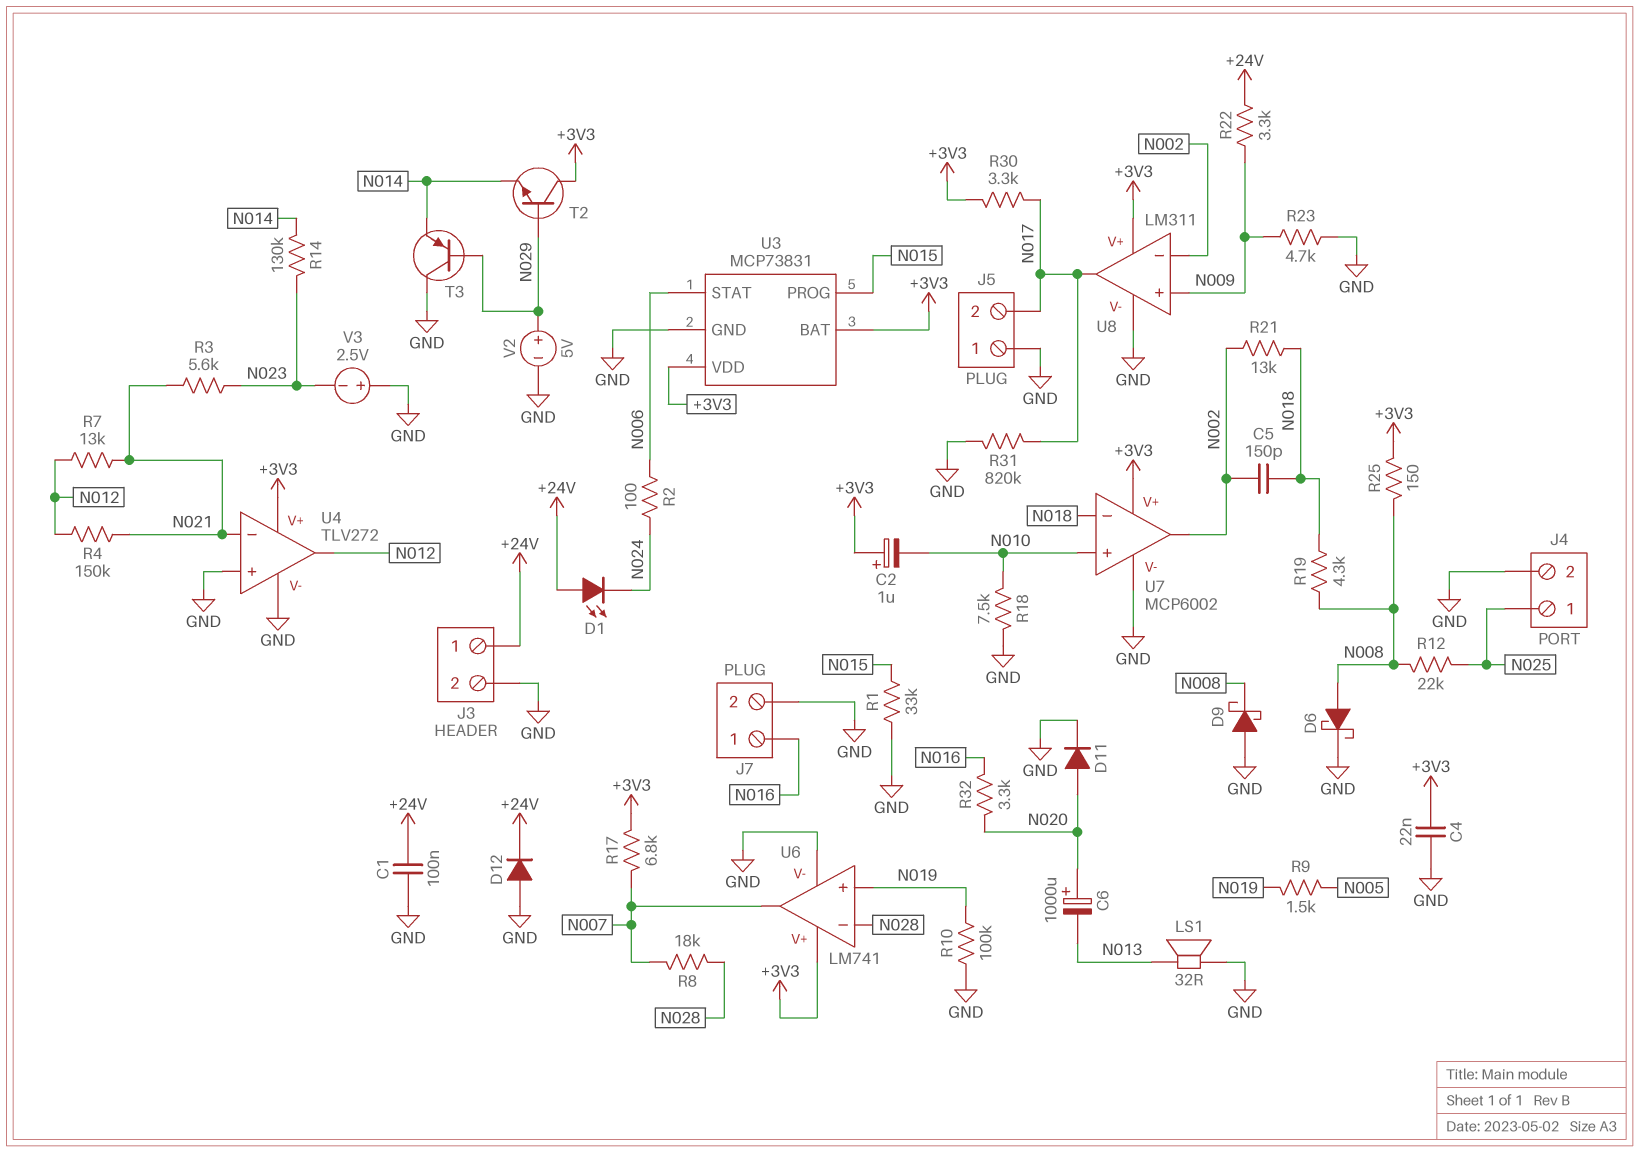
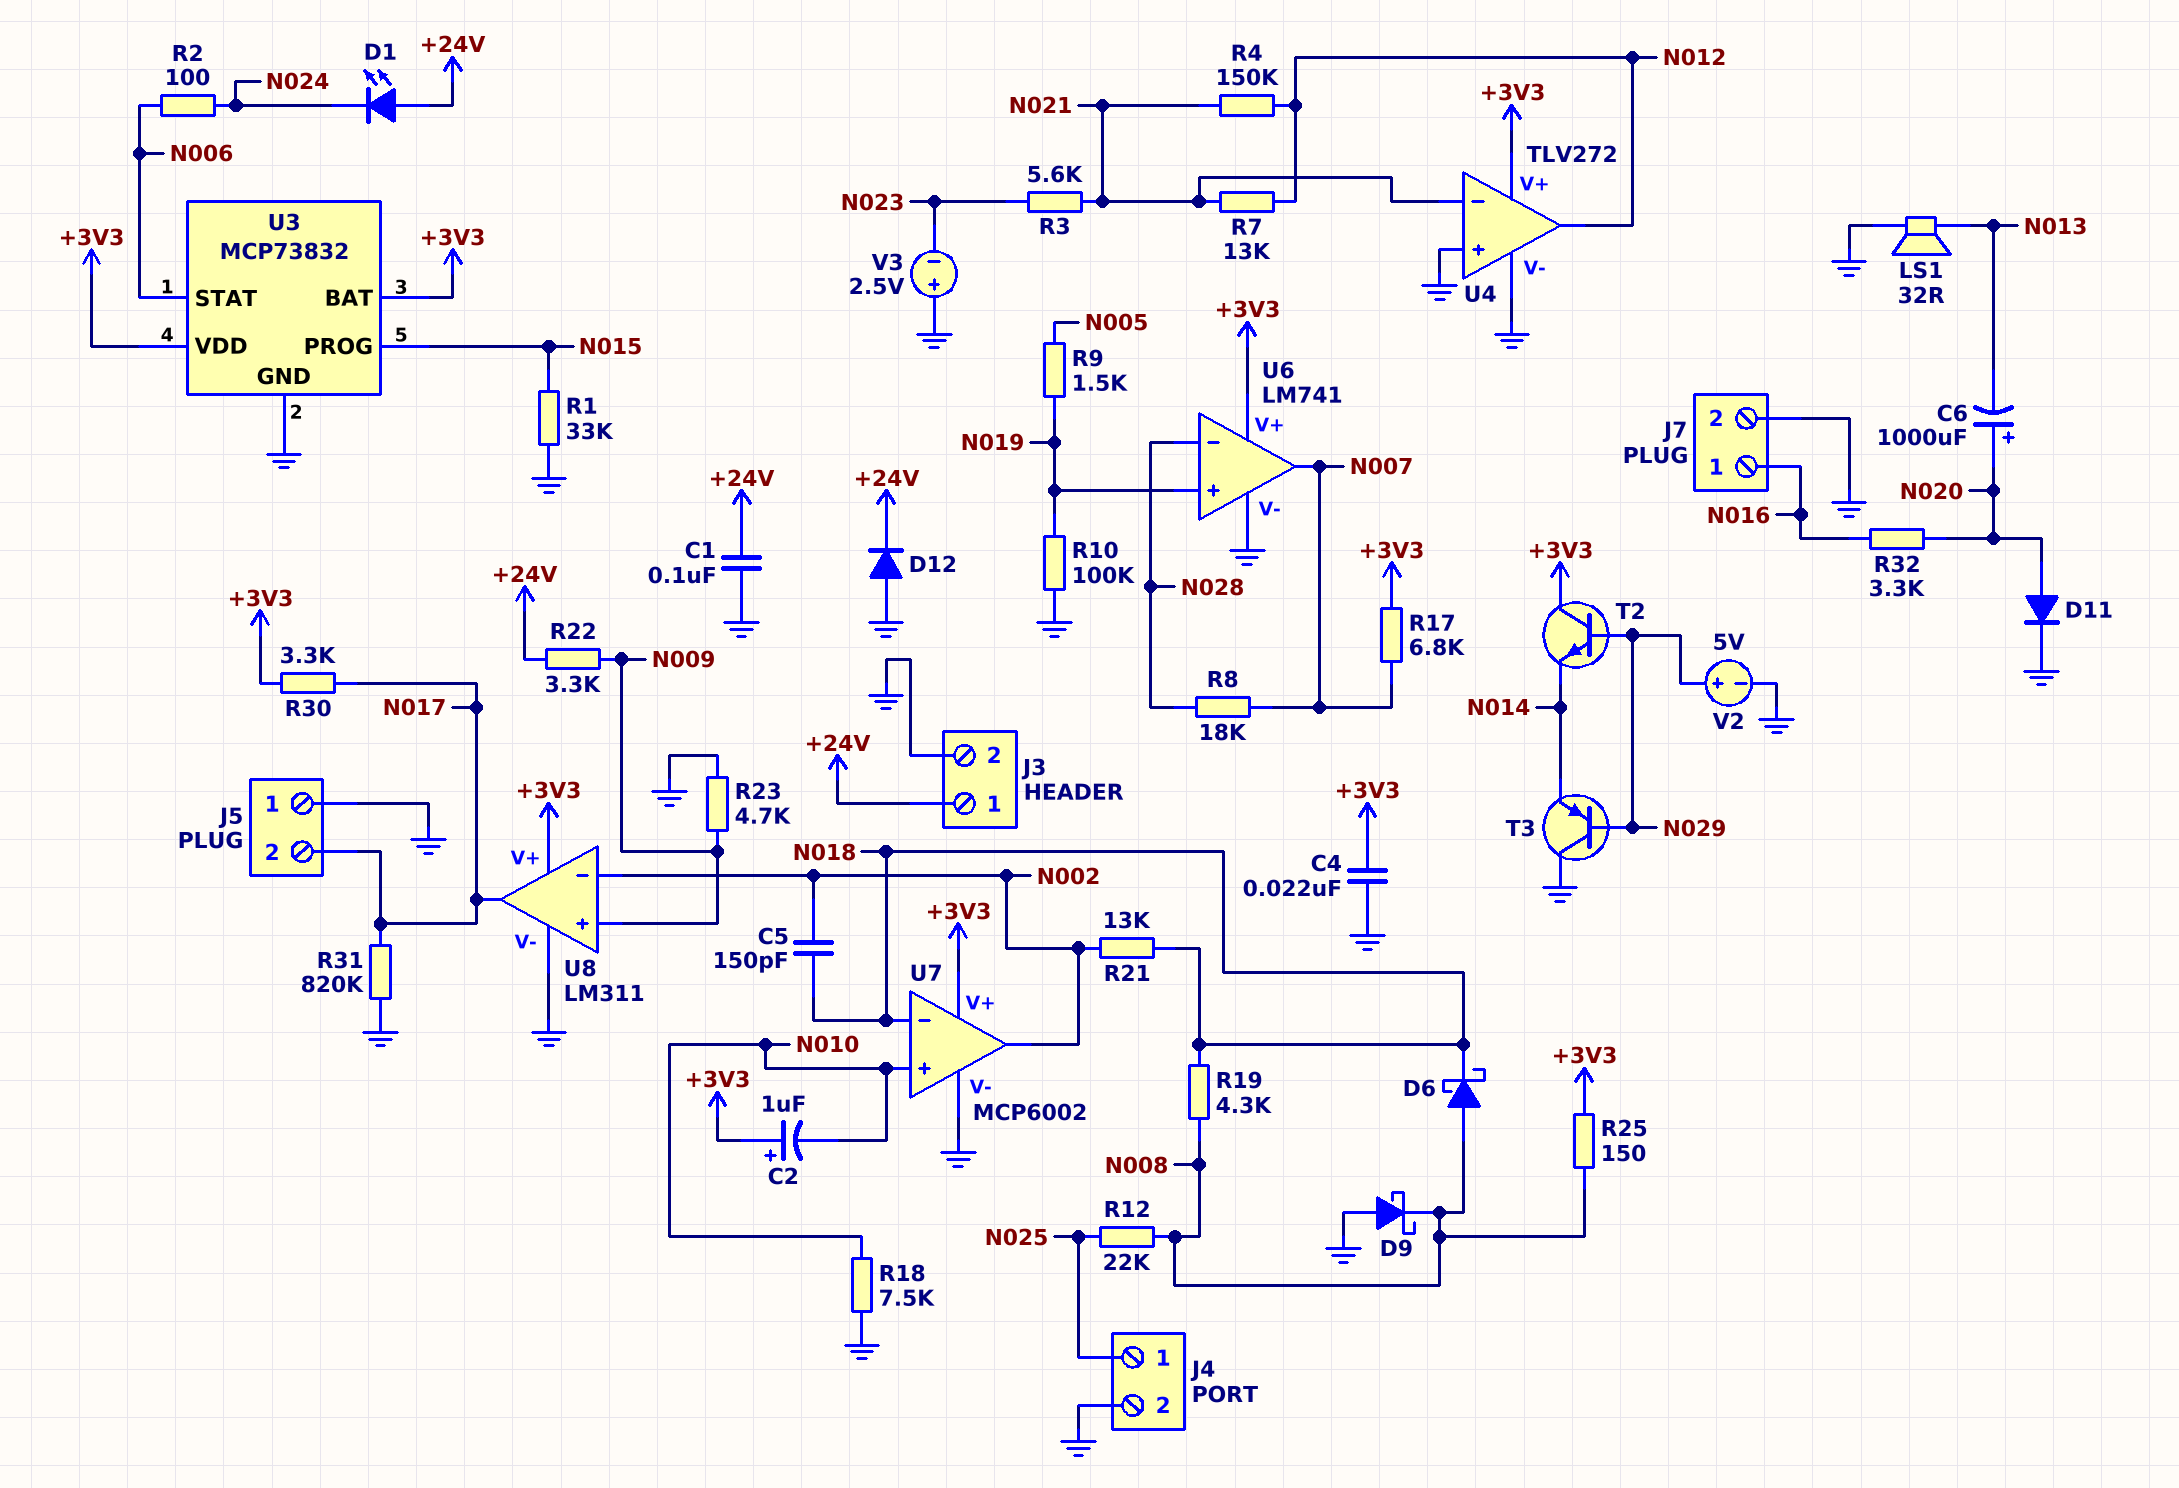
D6: schottky (A N008, K GND) -> schottky (A N008, K N018)
R14: 130k (N014, N023) -> none
U3: MCP73831 -> MCP73832

